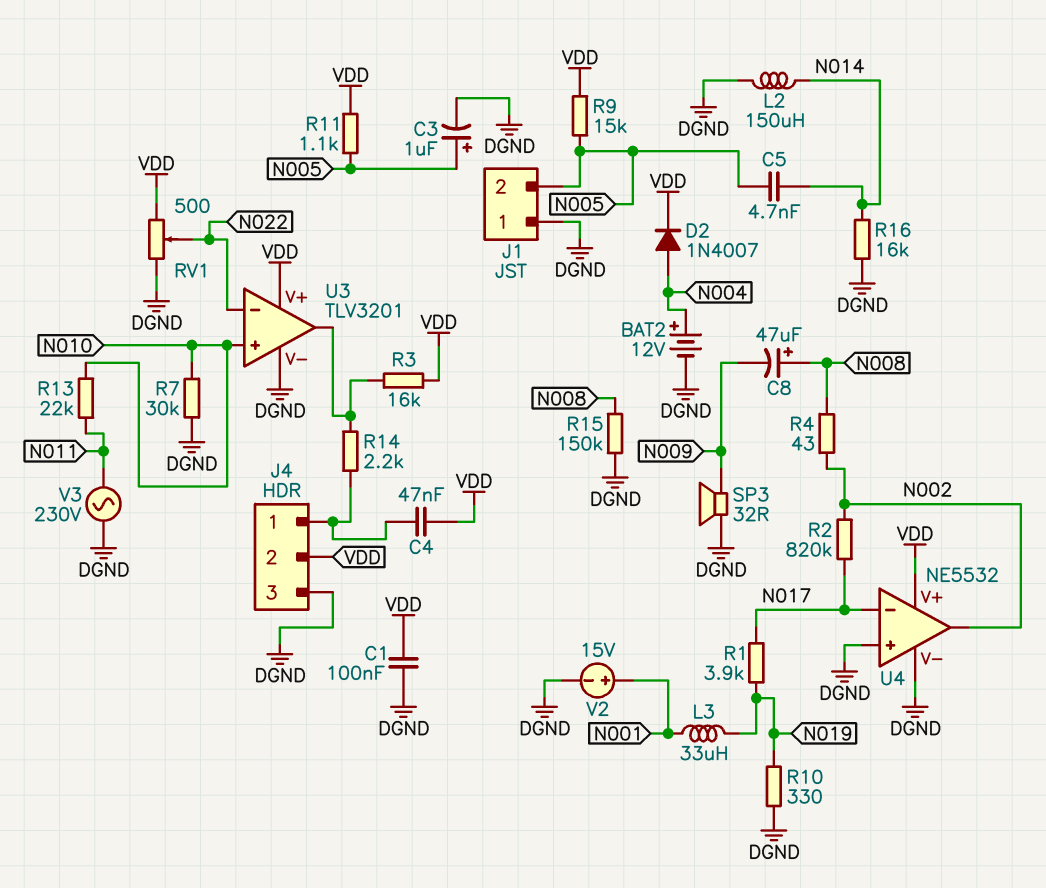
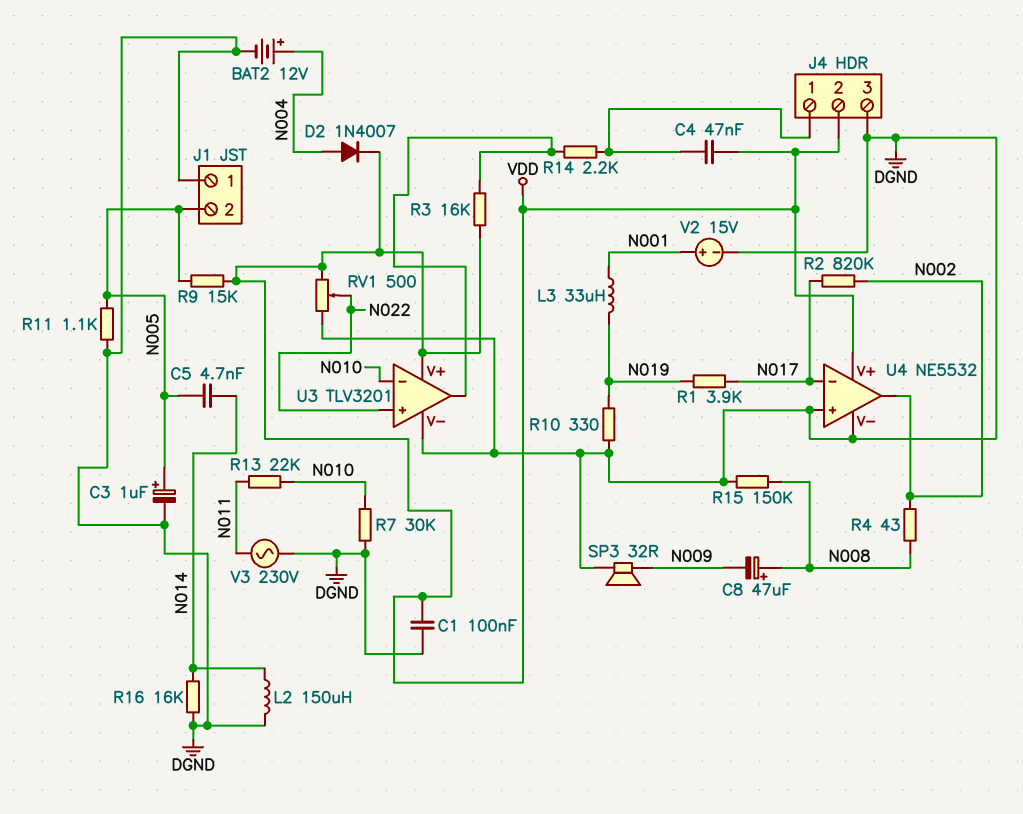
R11: 1.1k (N005, VDD) -> 1.1k (DGND, N005)
U3 pin in+: N010 -> N022
U3 pin in-: N022 -> N010

